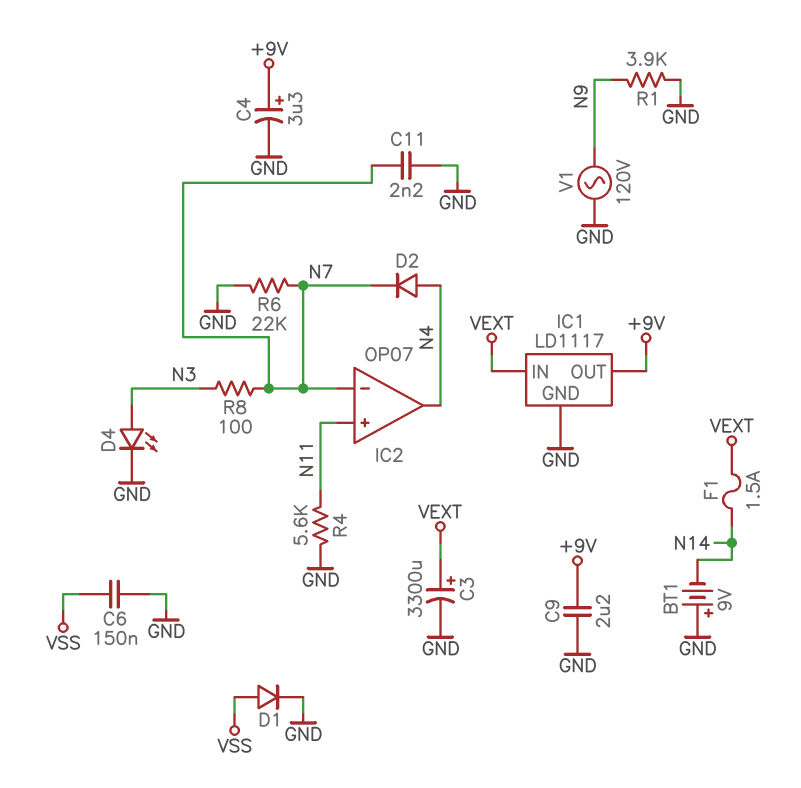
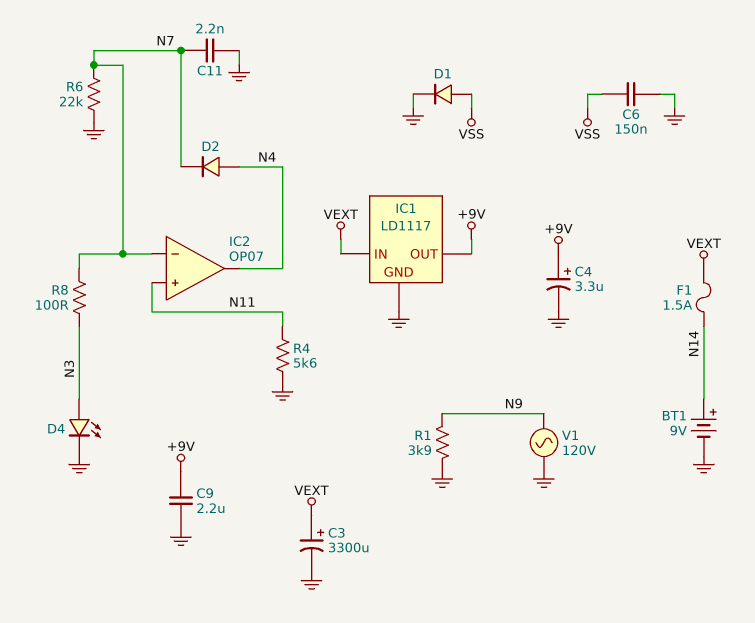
BT1: 9V (plus GND, minus N14) -> 9V (plus N14, minus GND)

